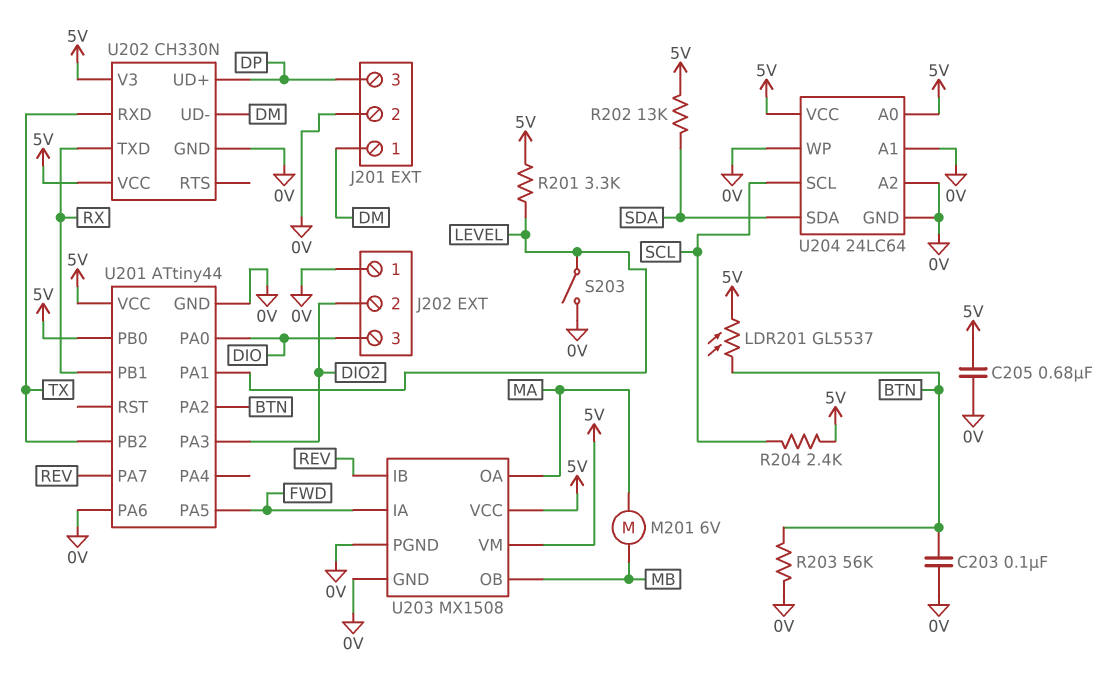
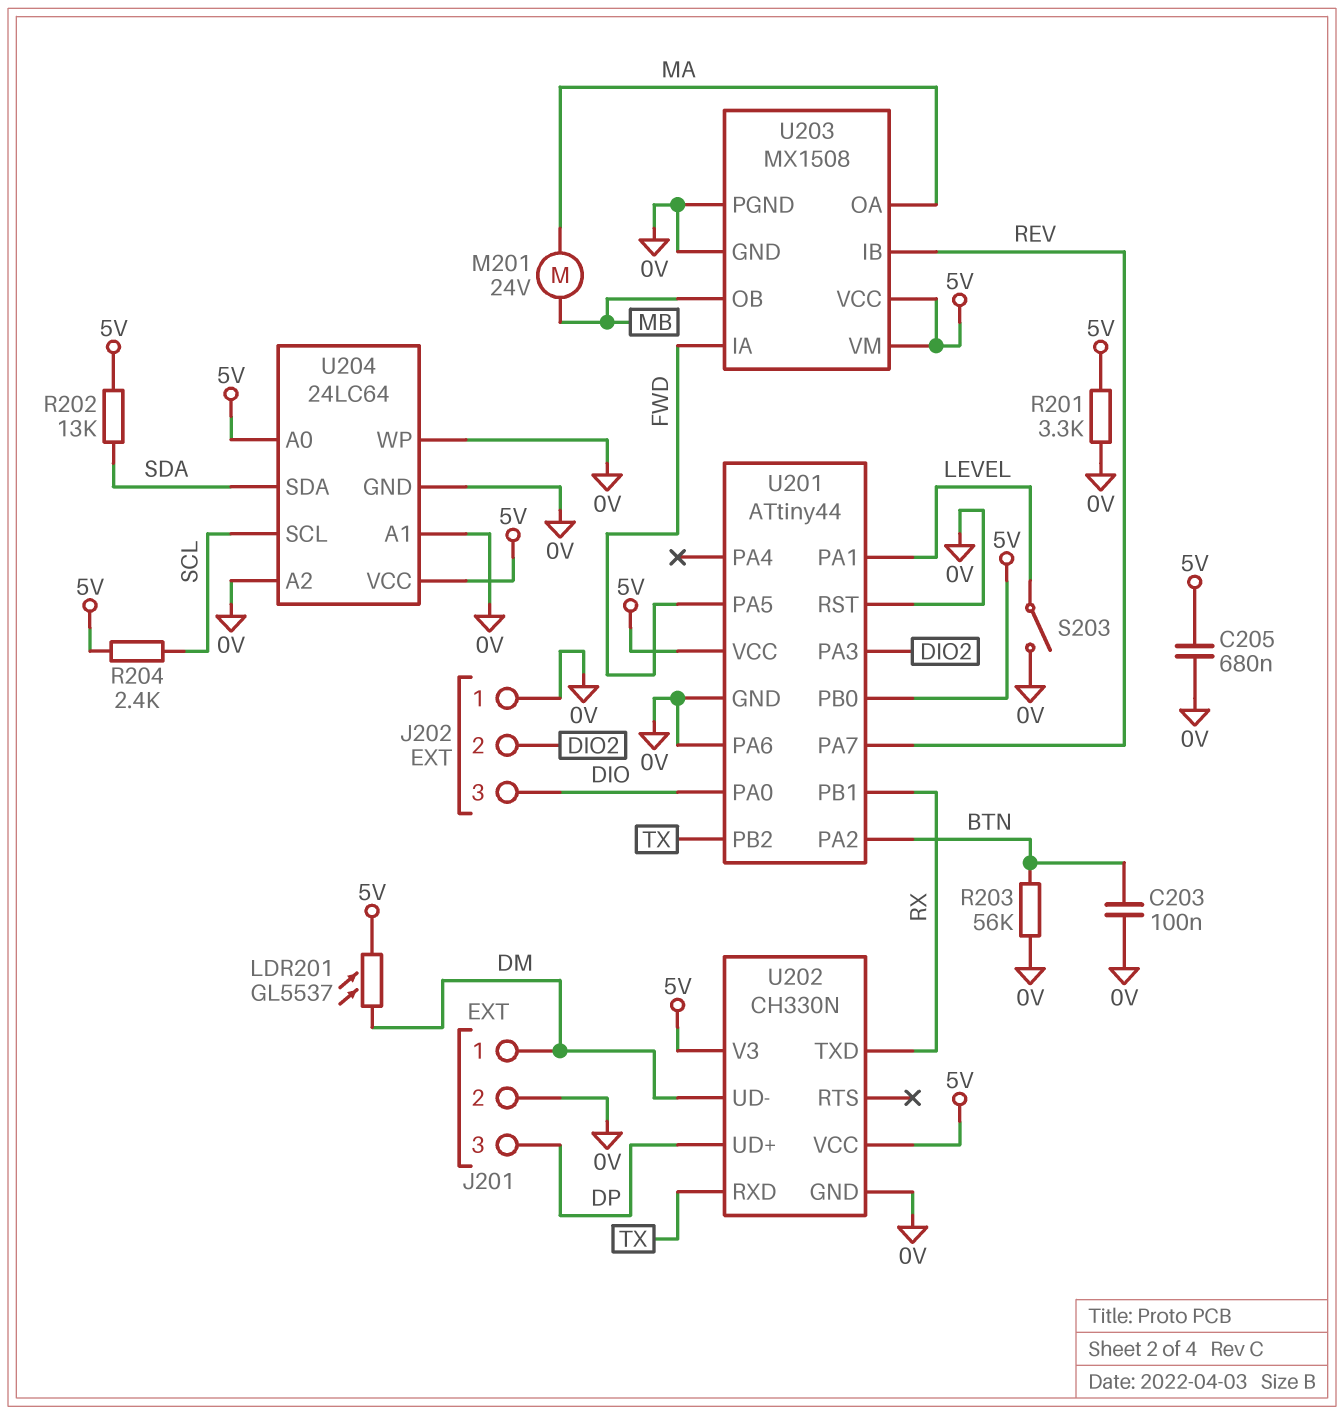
LDR201: GL5537 (5V, BTN) -> GL5537 (5V, DM)
M201: motor 6V (MA, MB) -> motor 24V (MA, MB)
R201: 3.3k (5V, LEVEL) -> 3.3k (0V, 5V)
U201 pin RST: none -> 0V

